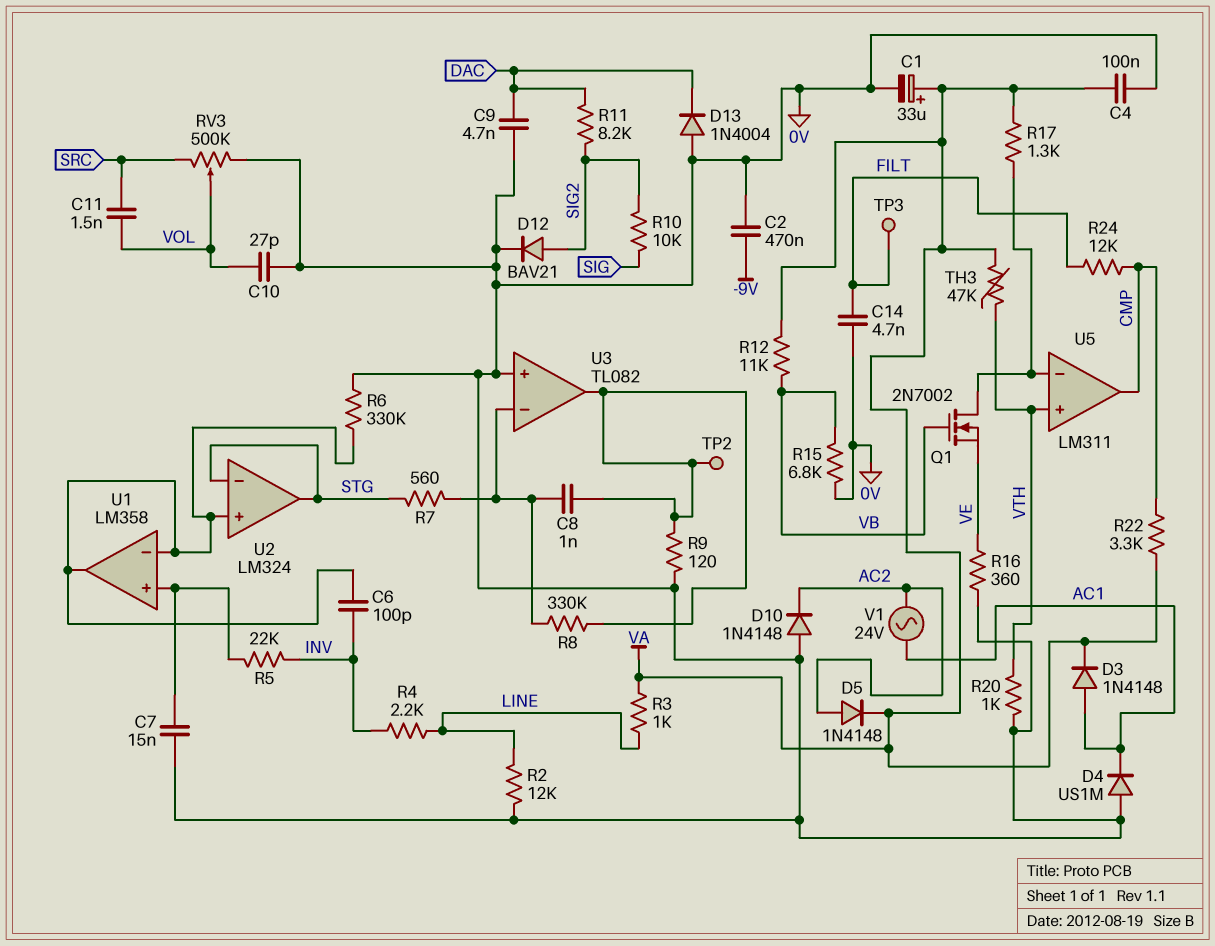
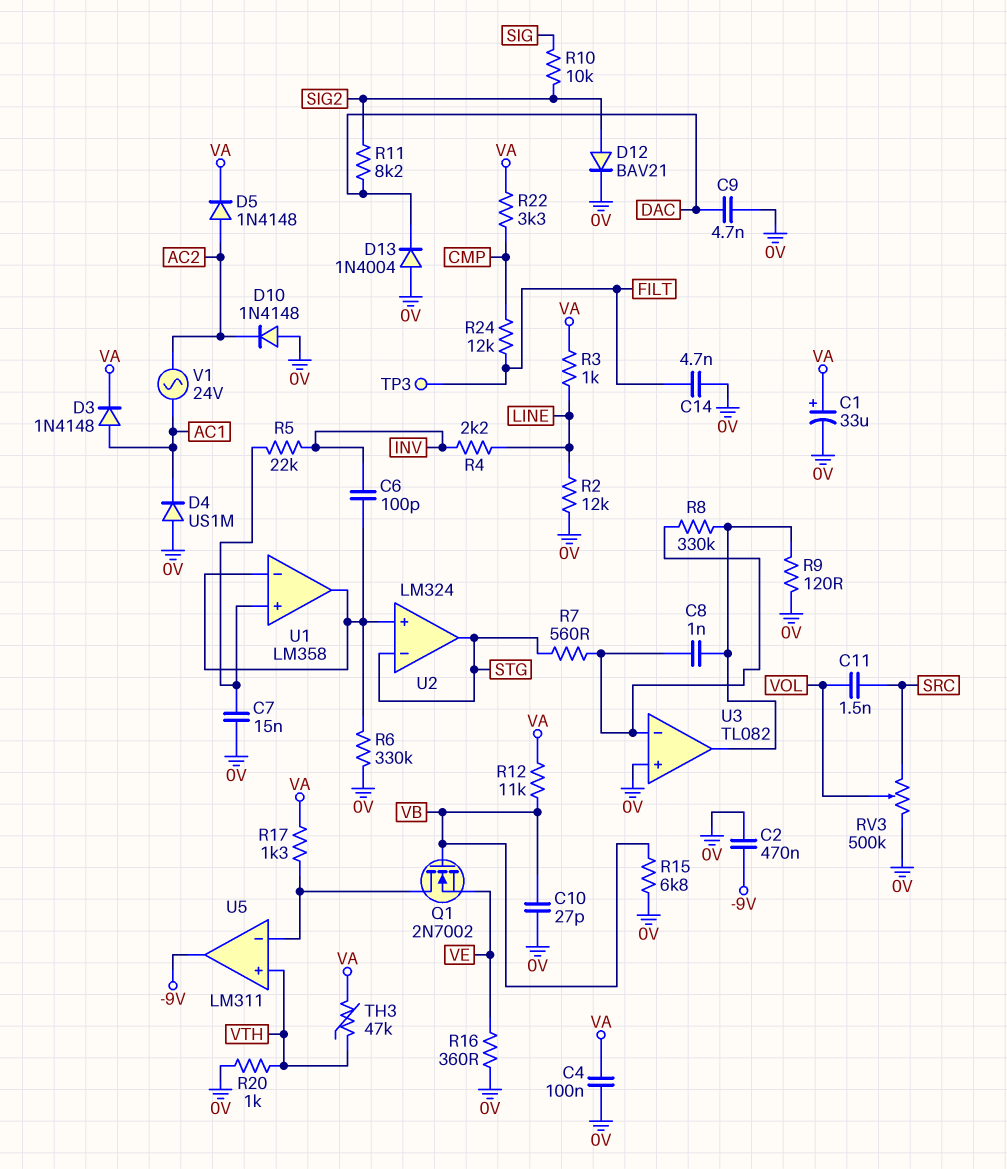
C10: 27pF (0V, VOL) -> 27pF (0V, VB)
TP2: test point (U3/out) -> none
U5 pin out: CMP -> -9V

